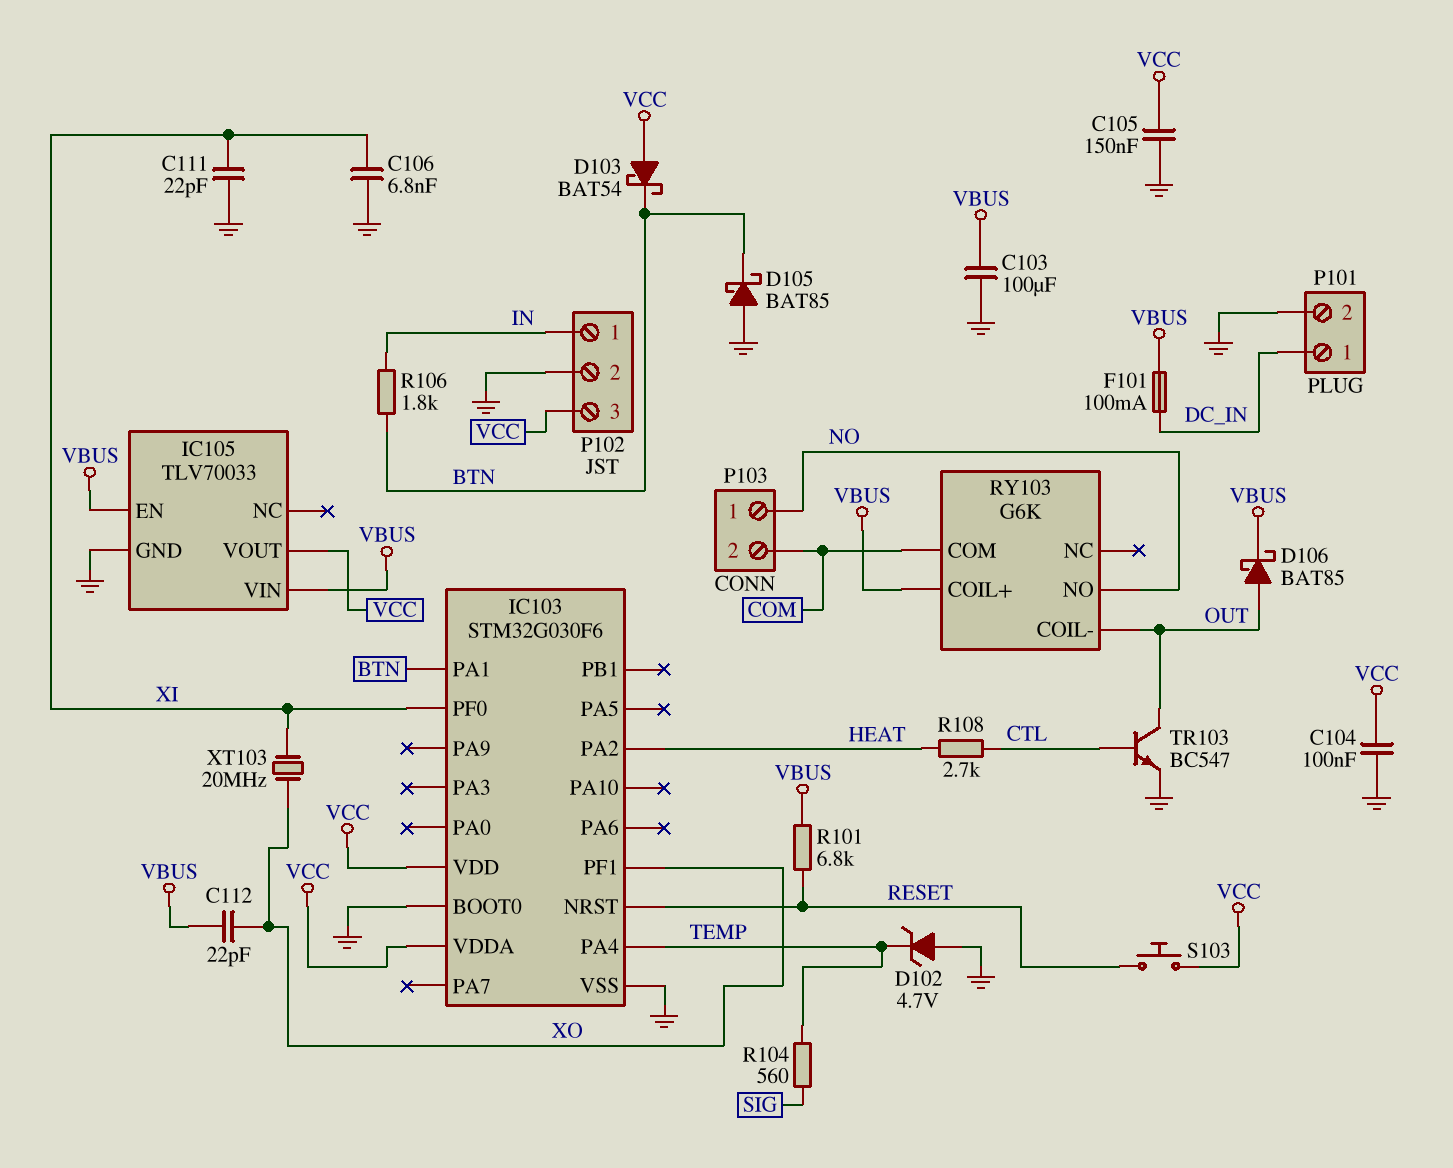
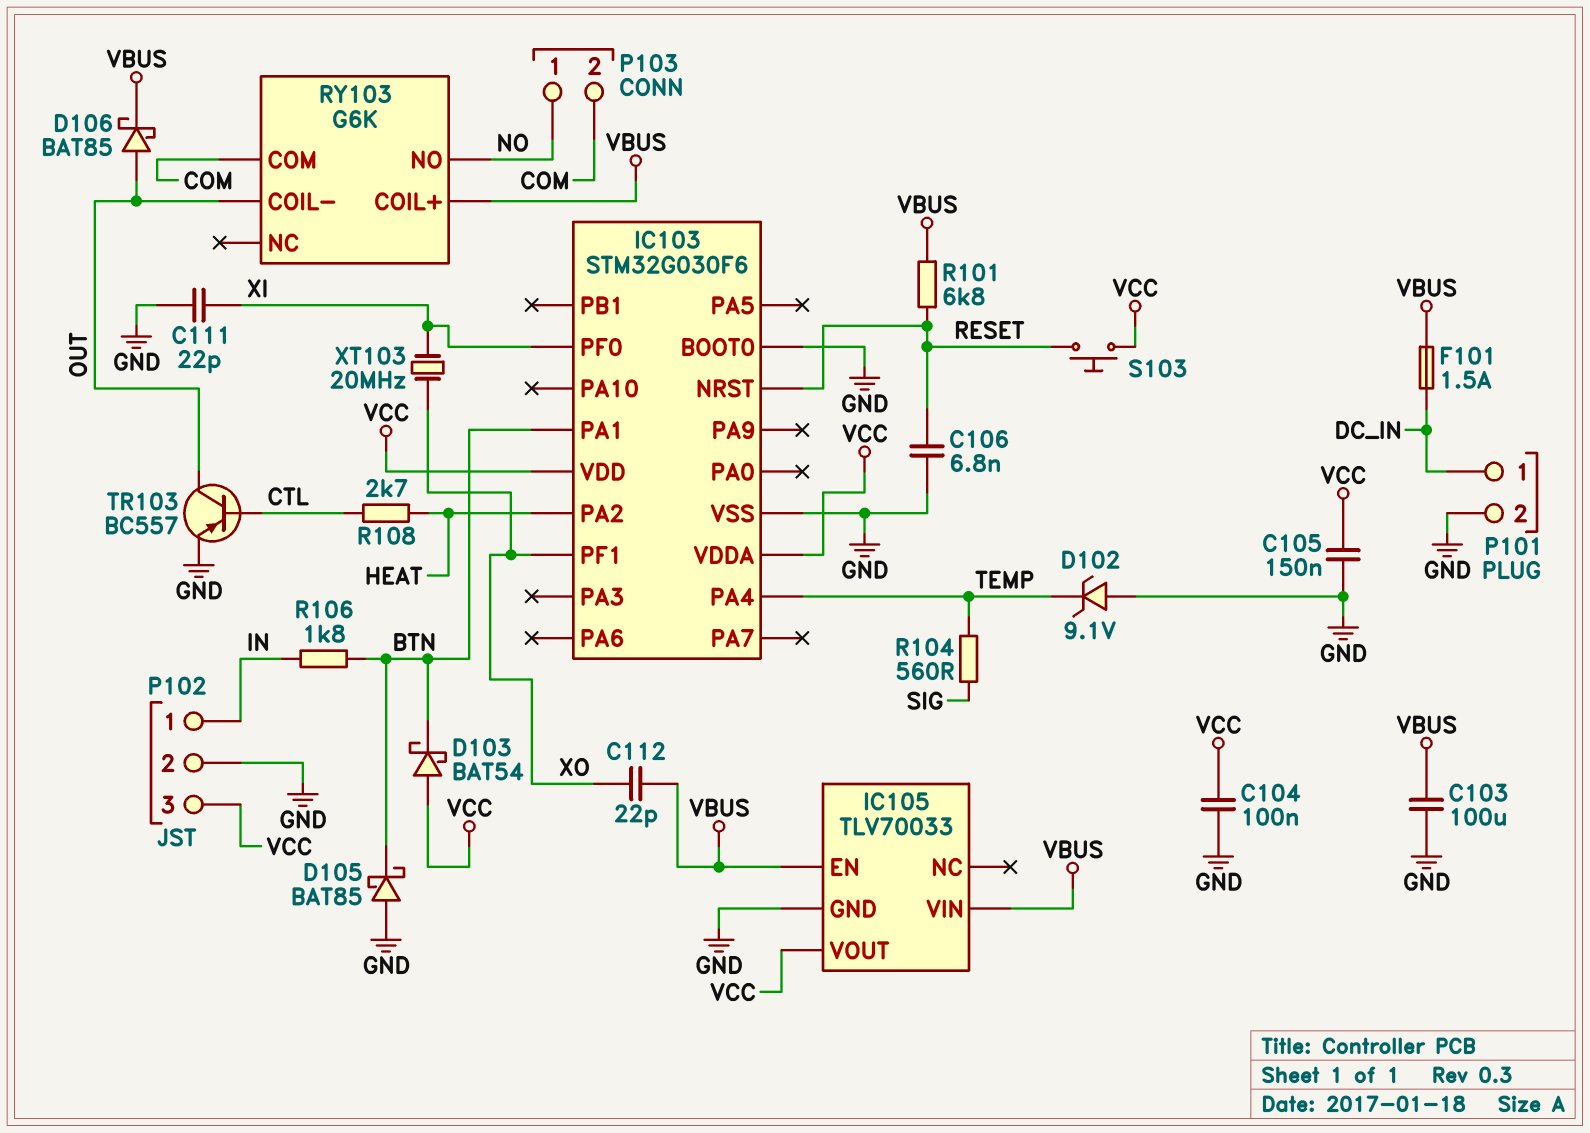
C106: 6.8nF (GND, XI) -> 6.8nF (GND, RESET)
D102: zener 4.7V (A GND, K TEMP) -> zener 9.1V (A GND, K TEMP)
F101: 100mA (DC_IN, VBUS) -> 1.5A (DC_IN, VBUS)
TR103: NPN BC547 (B CTL, C OUT, E GND) -> PNP BC557 (B CTL, C OUT, E GND)

